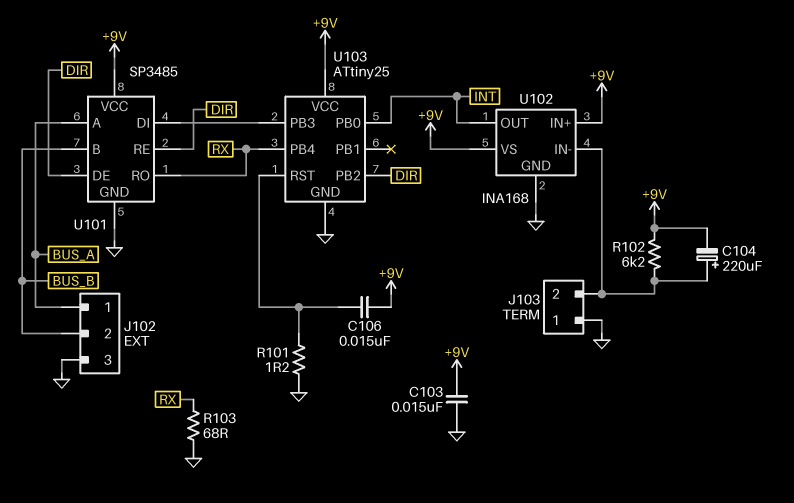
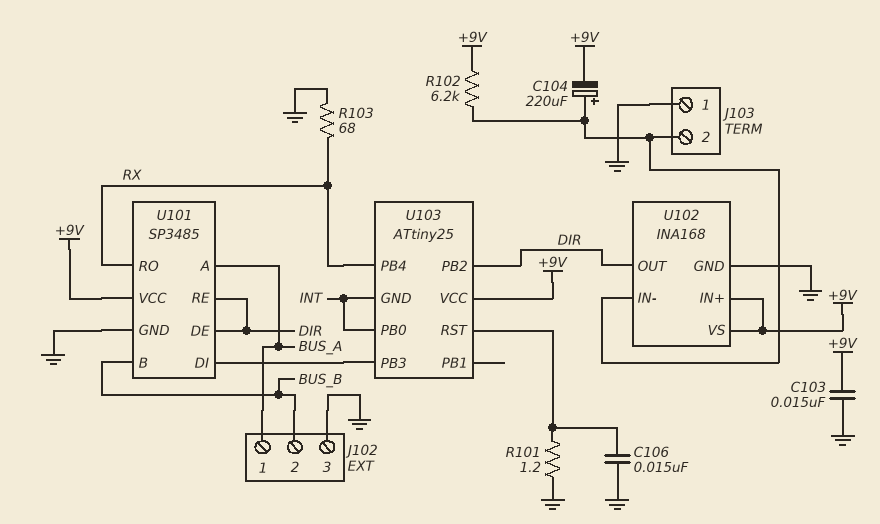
C106: 15nF (+9V, U103/RST) -> 15nF (GND, U103/RST)
U102 pin OUT: INT -> DIR
U103 pin GND: GND -> INT

